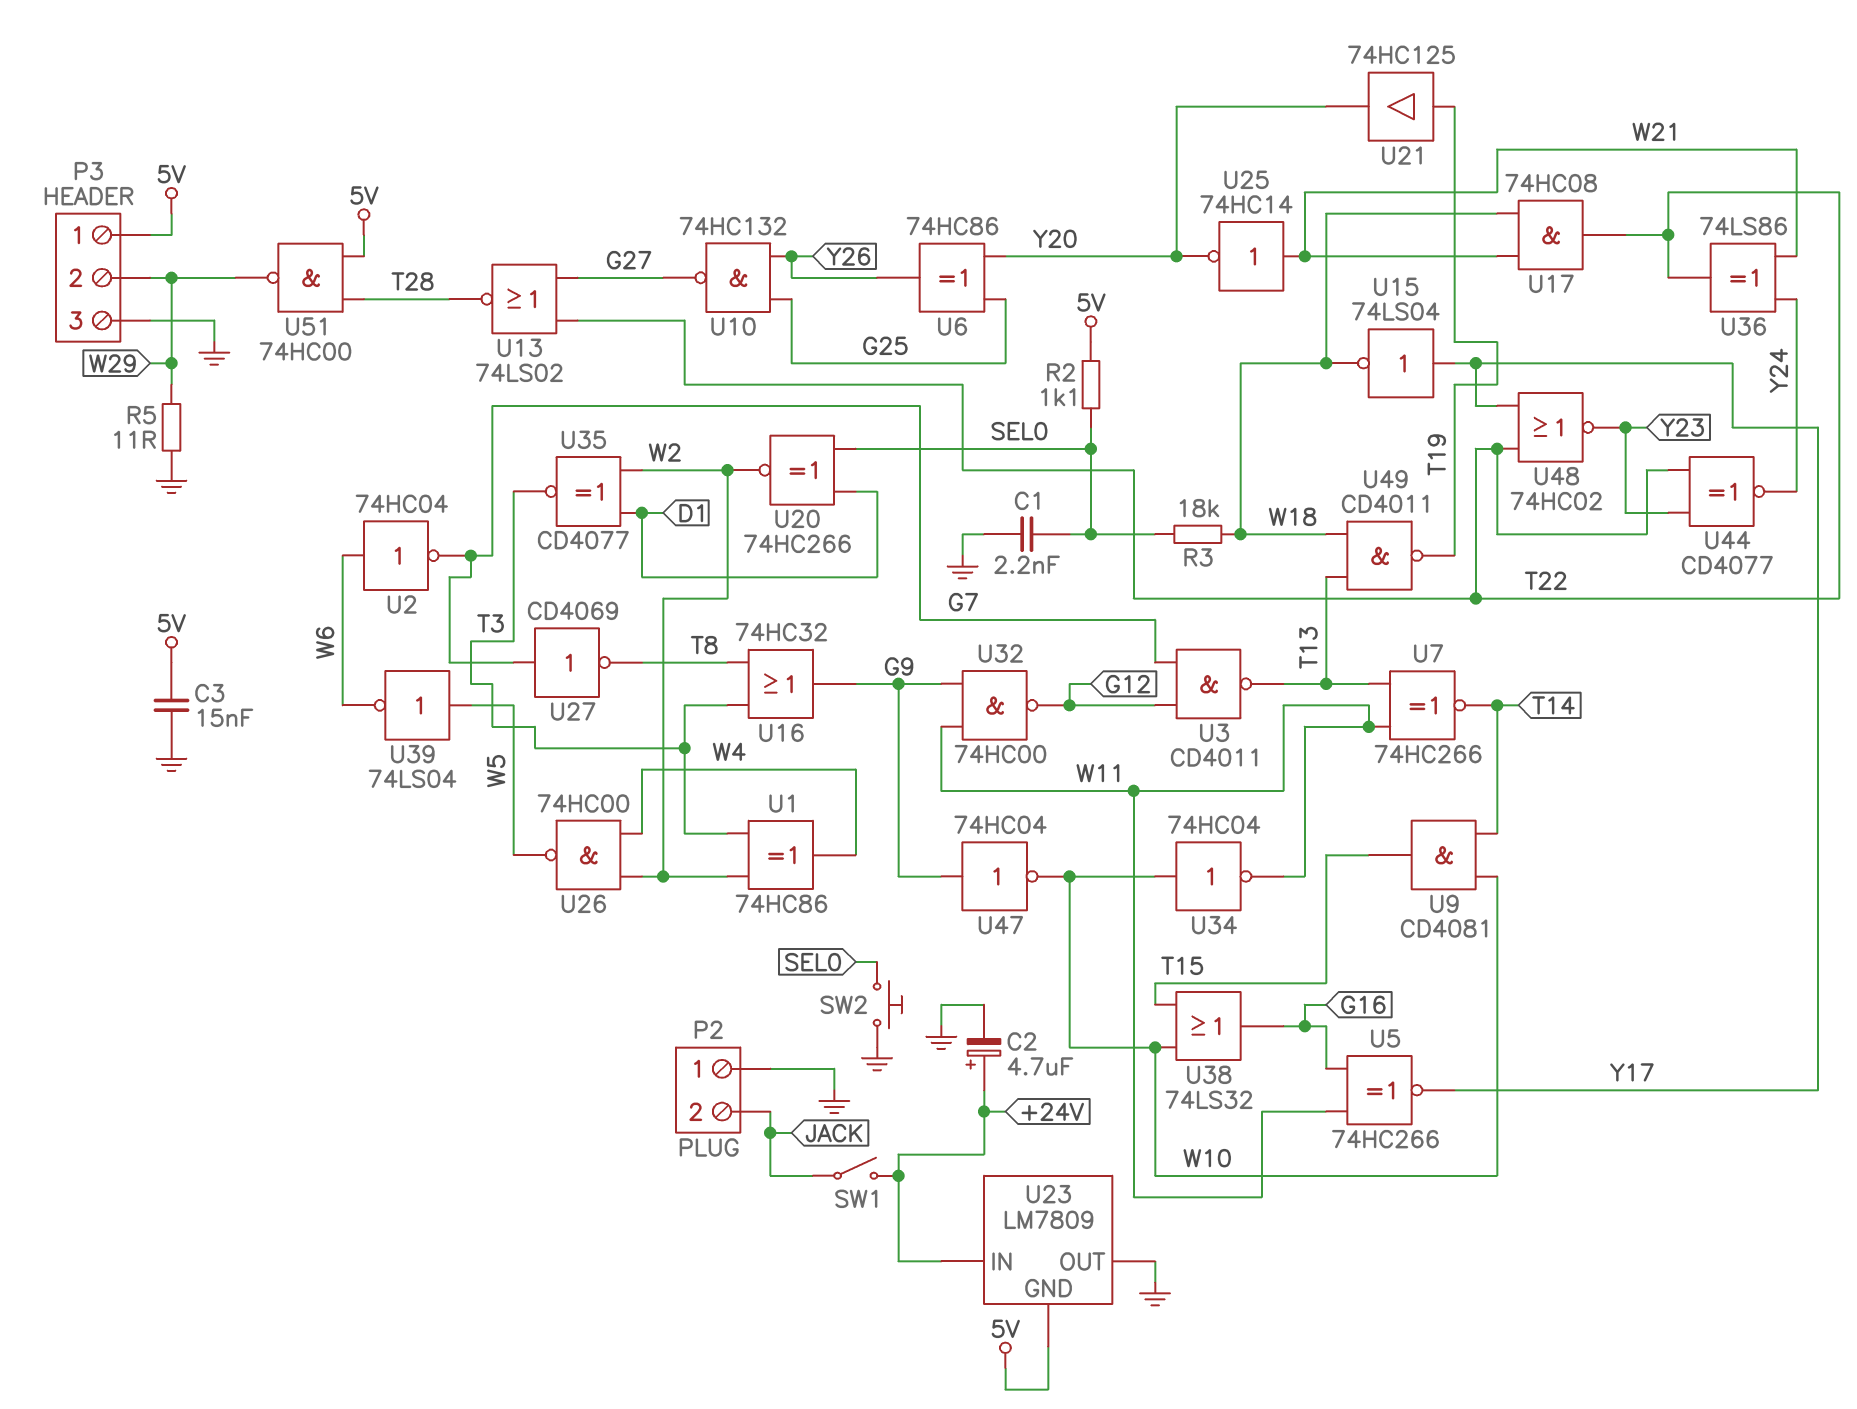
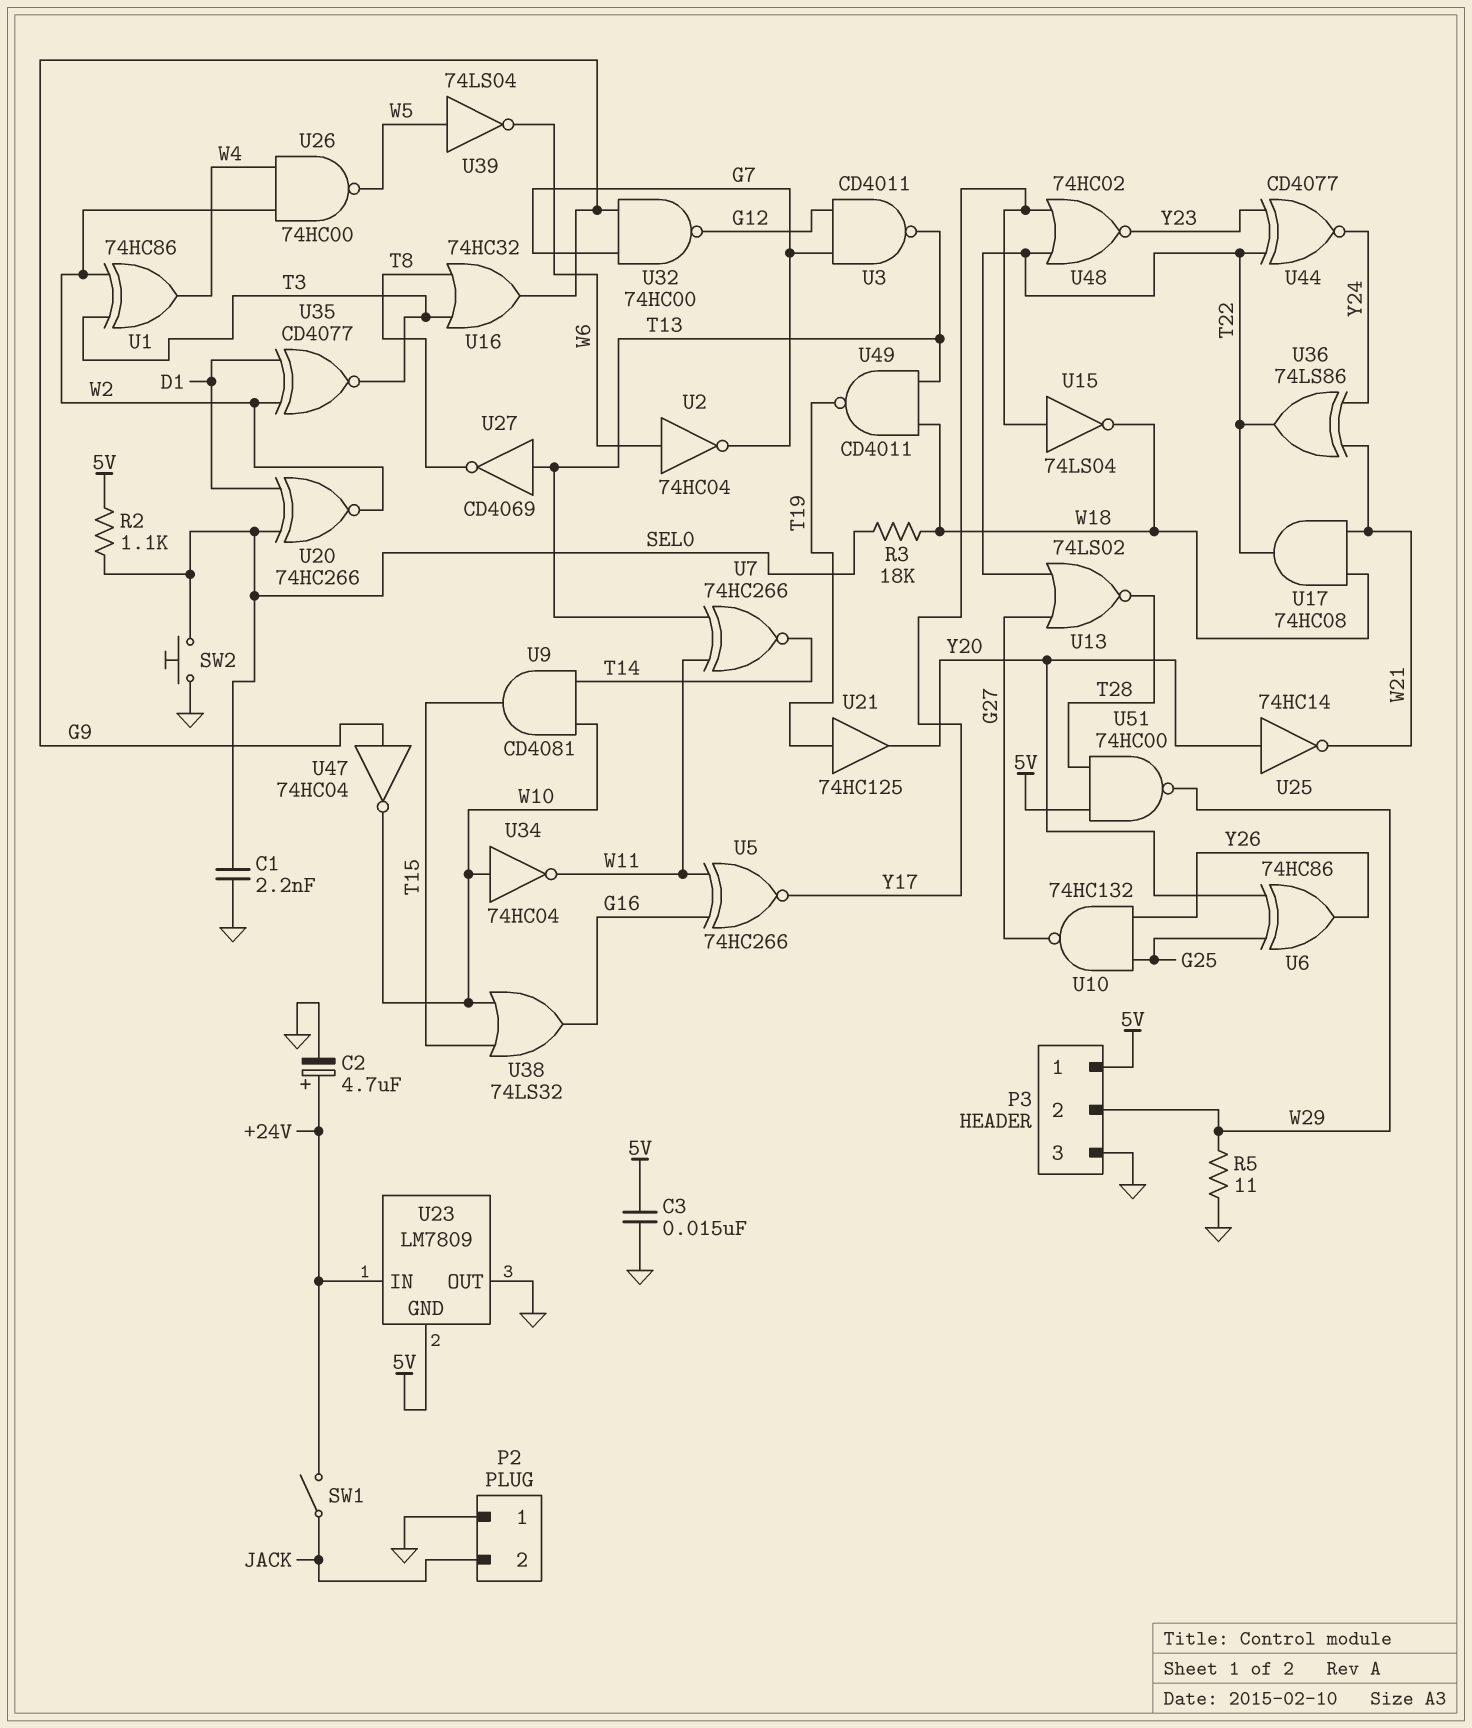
U25: NOT 74HC14 (in W21, out Y20) -> NOT 74HC14 (in Y20, out W21)
U27: NOT CD4069 (in G7, out T8) -> NOT CD4069 (in T13, out T8)
U32: NAND 74HC00 (in G9, in W11, out G12) -> NAND 74HC00 (in G7, in G9, out G12)

